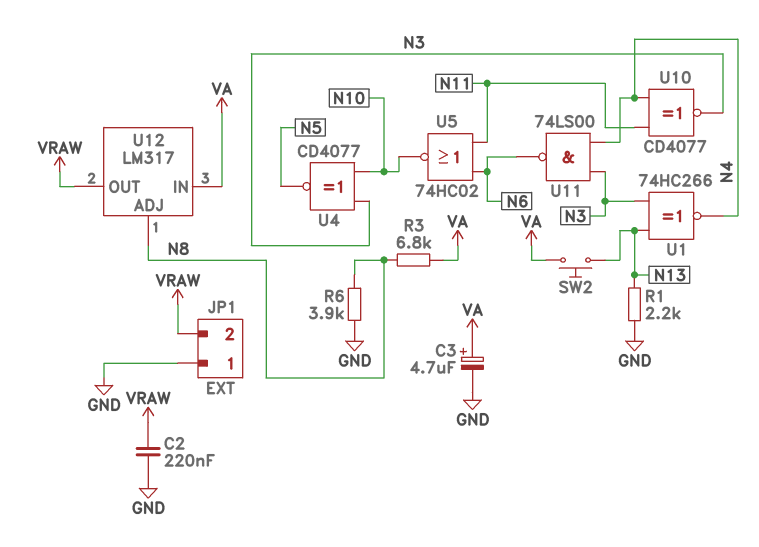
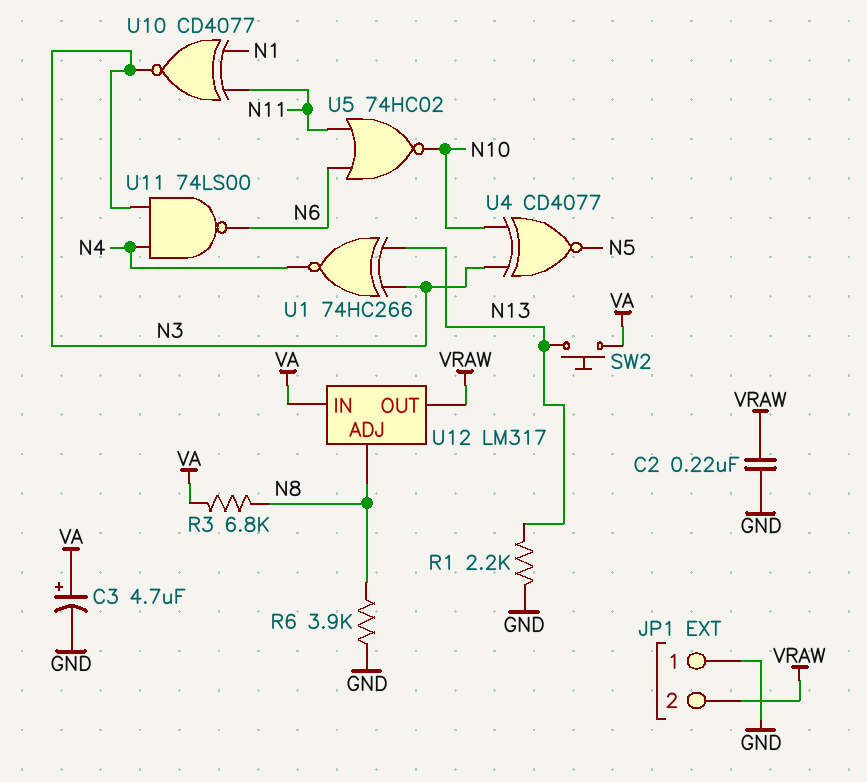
U10: XNOR CD4077 (in N4, in N11, out N3) -> XNOR CD4077 (in N1, in N11, out N3)

